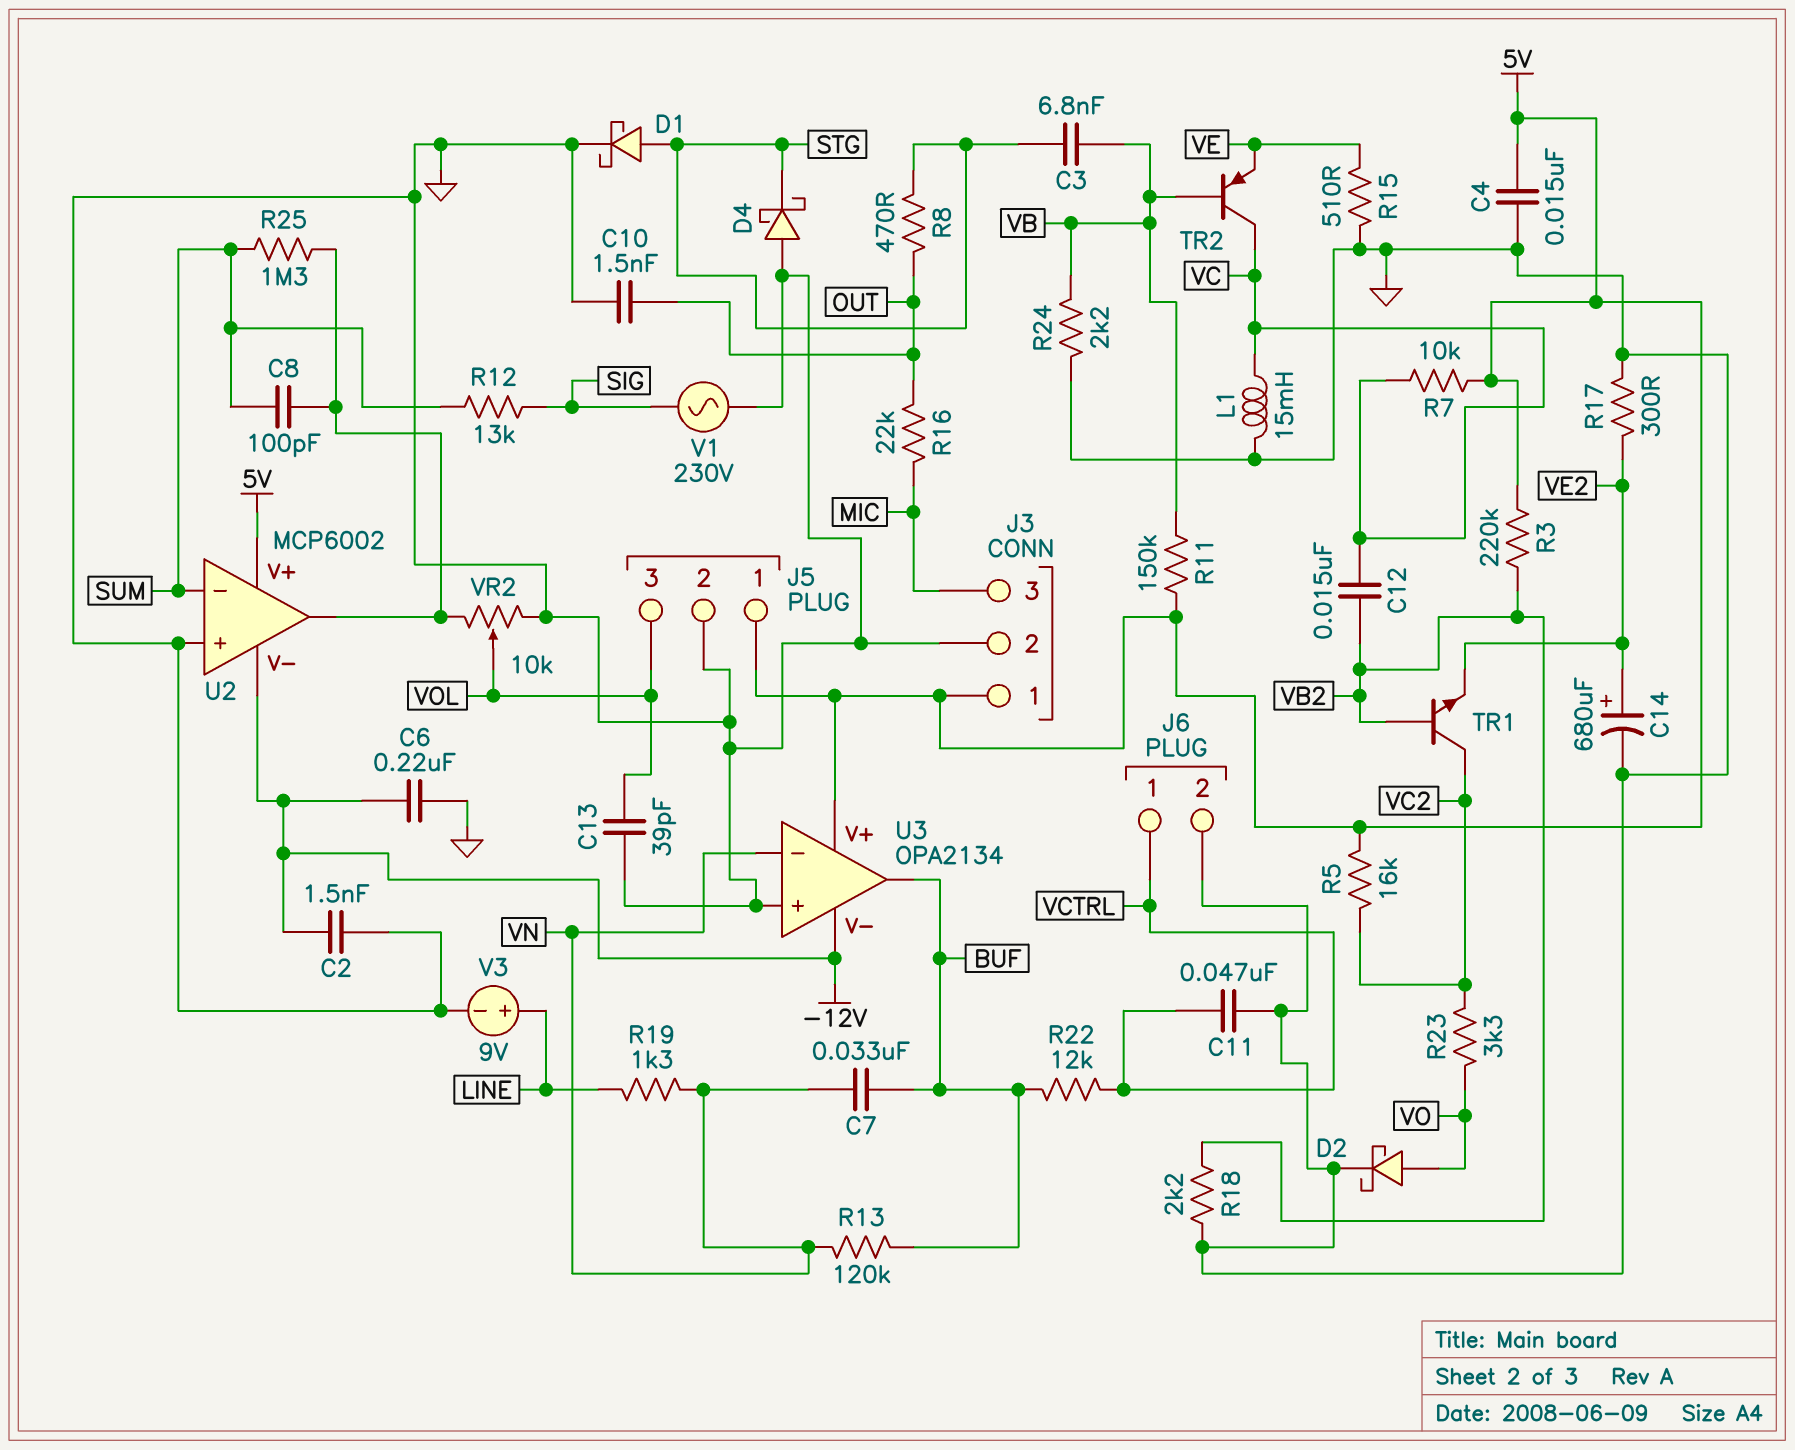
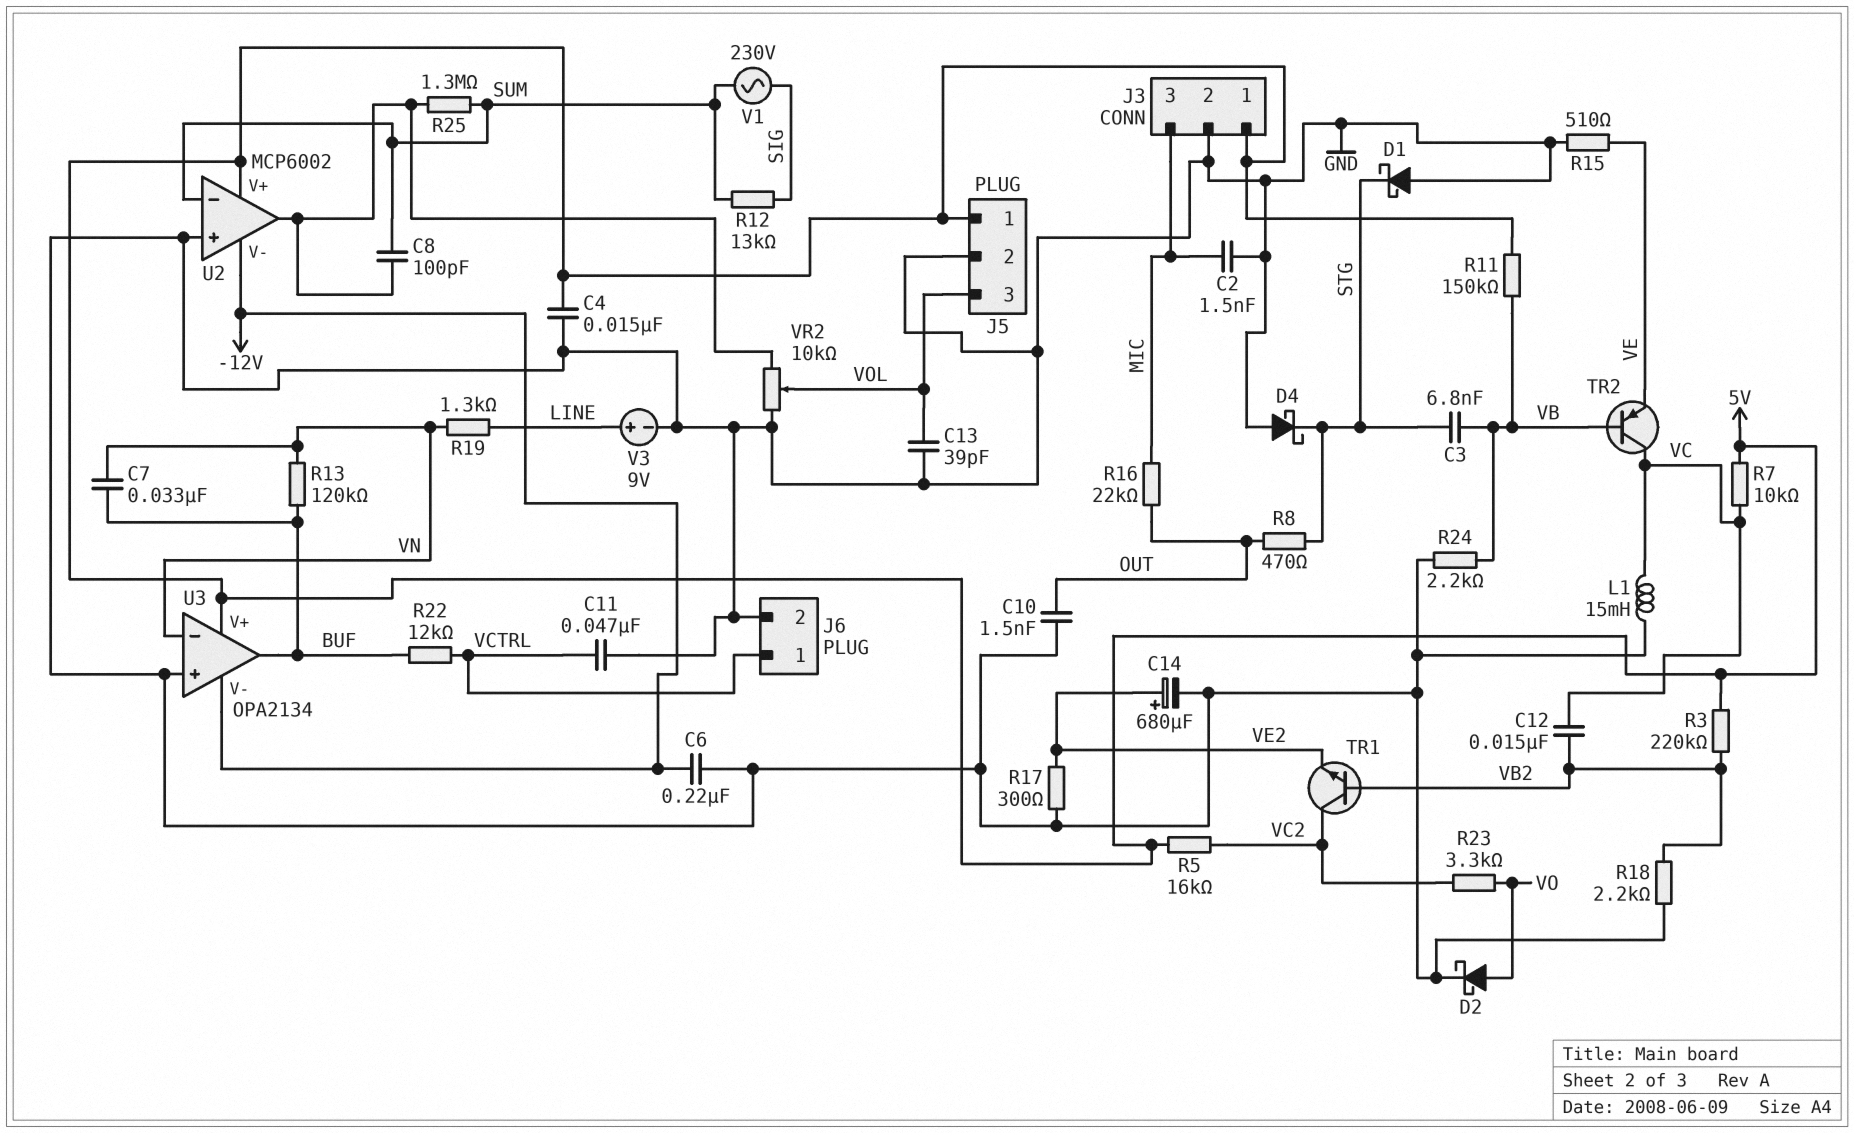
C2: 1.5nF (-12V, GND) -> 1.5nF (GND, MIC)
D1: schottky (A STG, K GND) -> schottky (A GND, K STG)
V1: AC 230V (GND, SIG) -> AC 230V (SIG, SUM)

